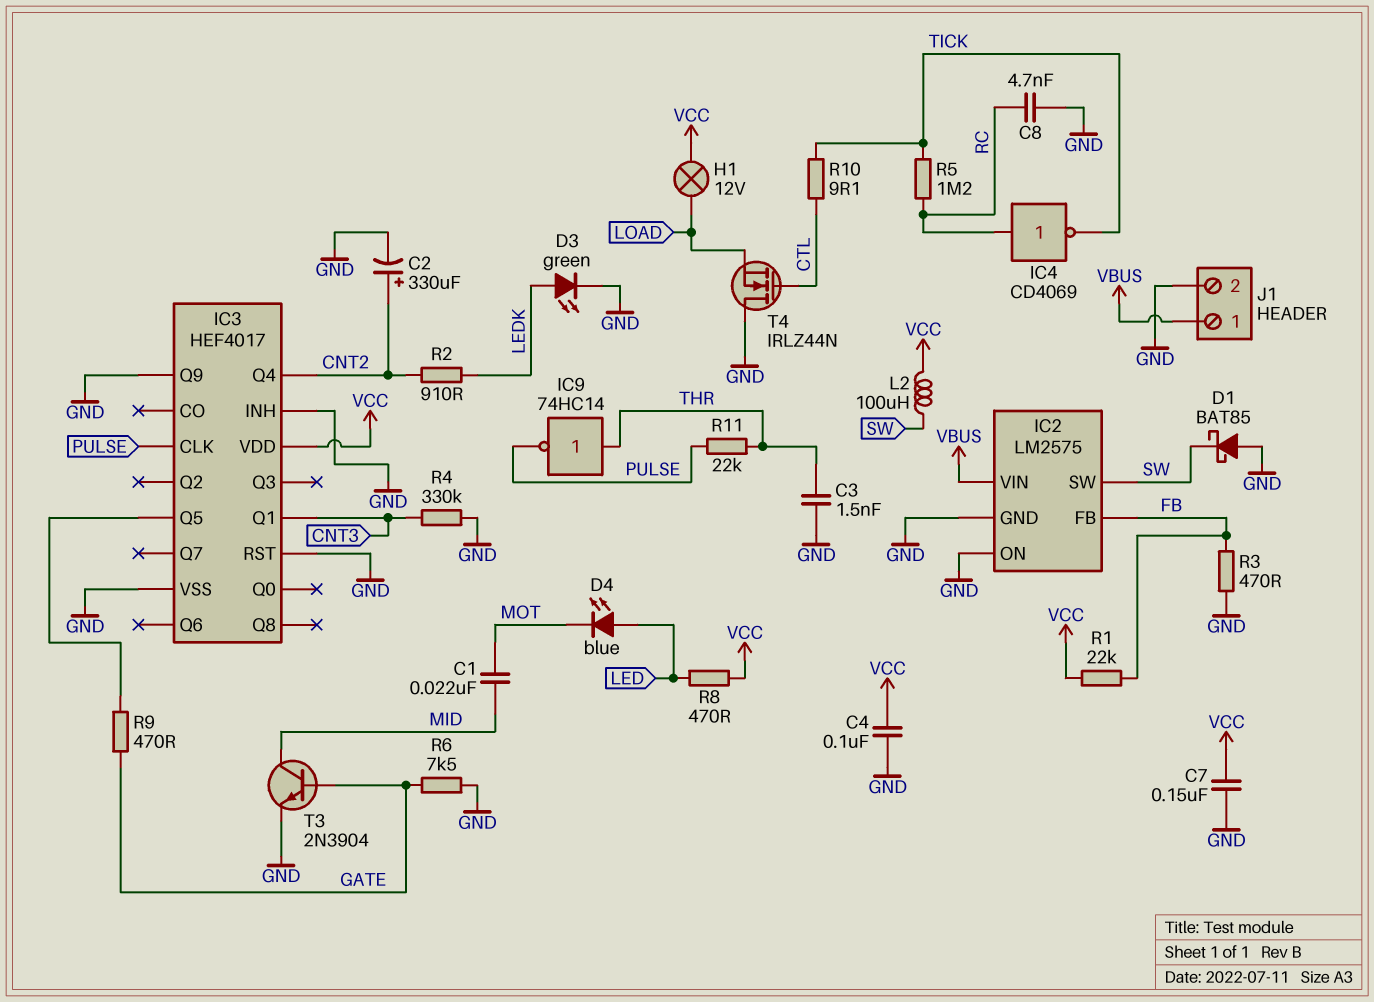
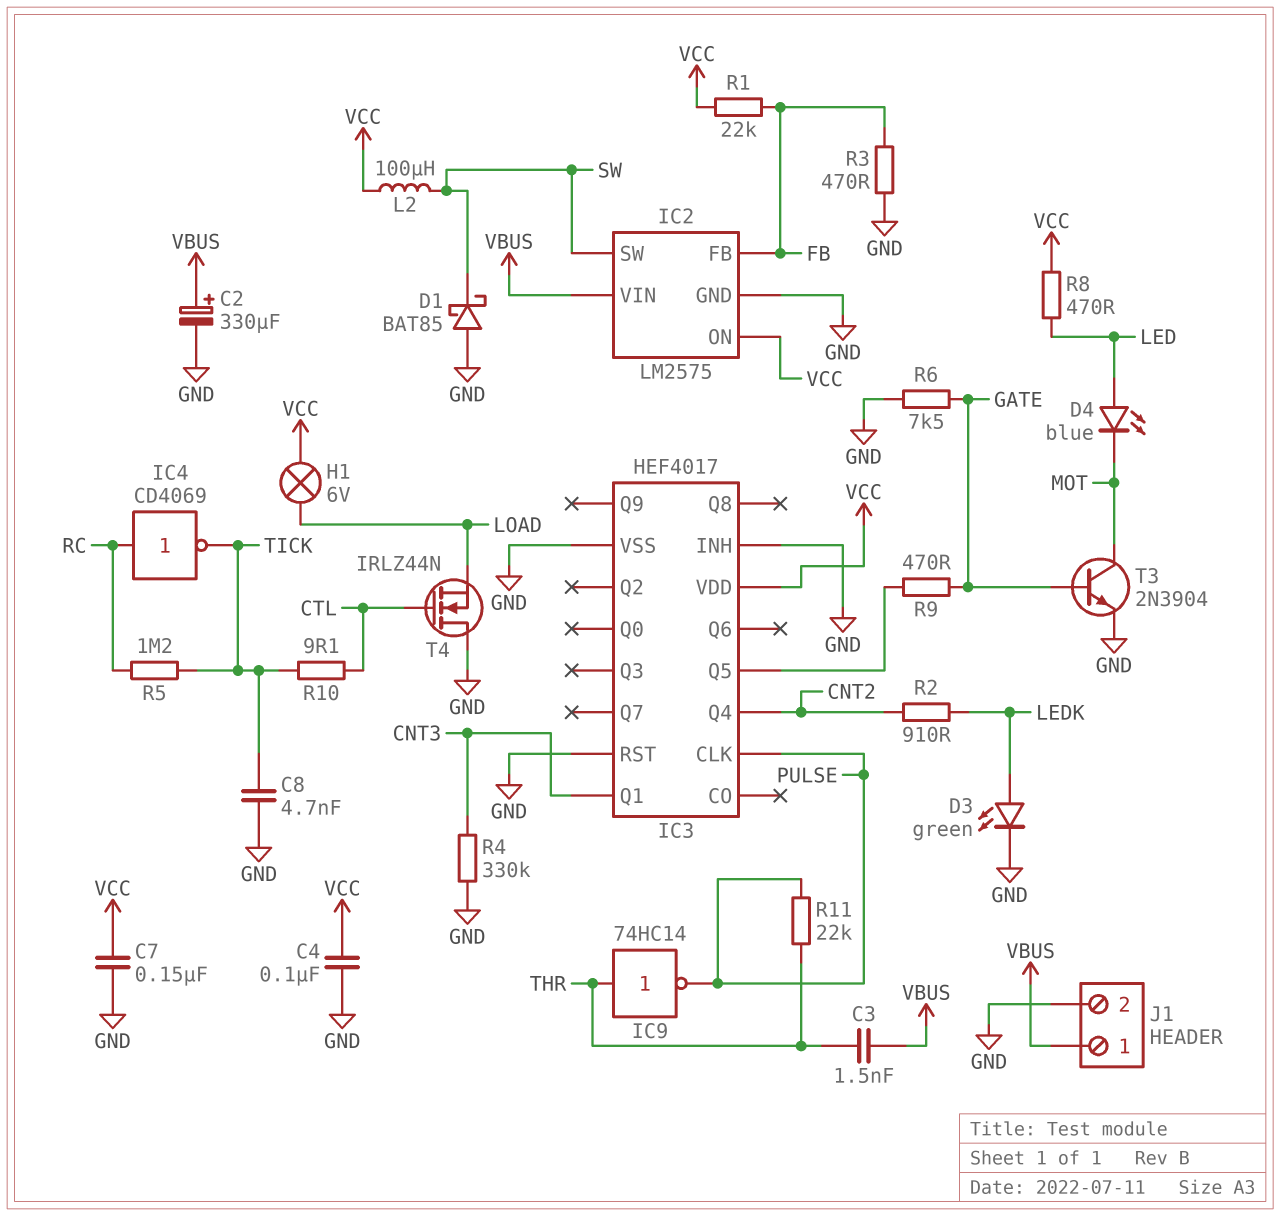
C1: 22nF (MID, MOT) -> none
C2: 330uF (plus CNT2, minus GND) -> 330uF (plus VBUS, minus GND)
C3: 1.5nF (GND, THR) -> 1.5nF (THR, VBUS)
C8: 4.7nF (GND, RC) -> 4.7nF (GND, TICK)
H1: lamp 12V (LOAD, VCC) -> lamp 6V (LOAD, VCC)
IC2 pin ON: GND -> VCC
IC3 pin Q9: GND -> none
T3: NPN 2N3904 (B GATE, C MID, E GND) -> NPN 2N3904 (B GATE, C MOT, E GND)

